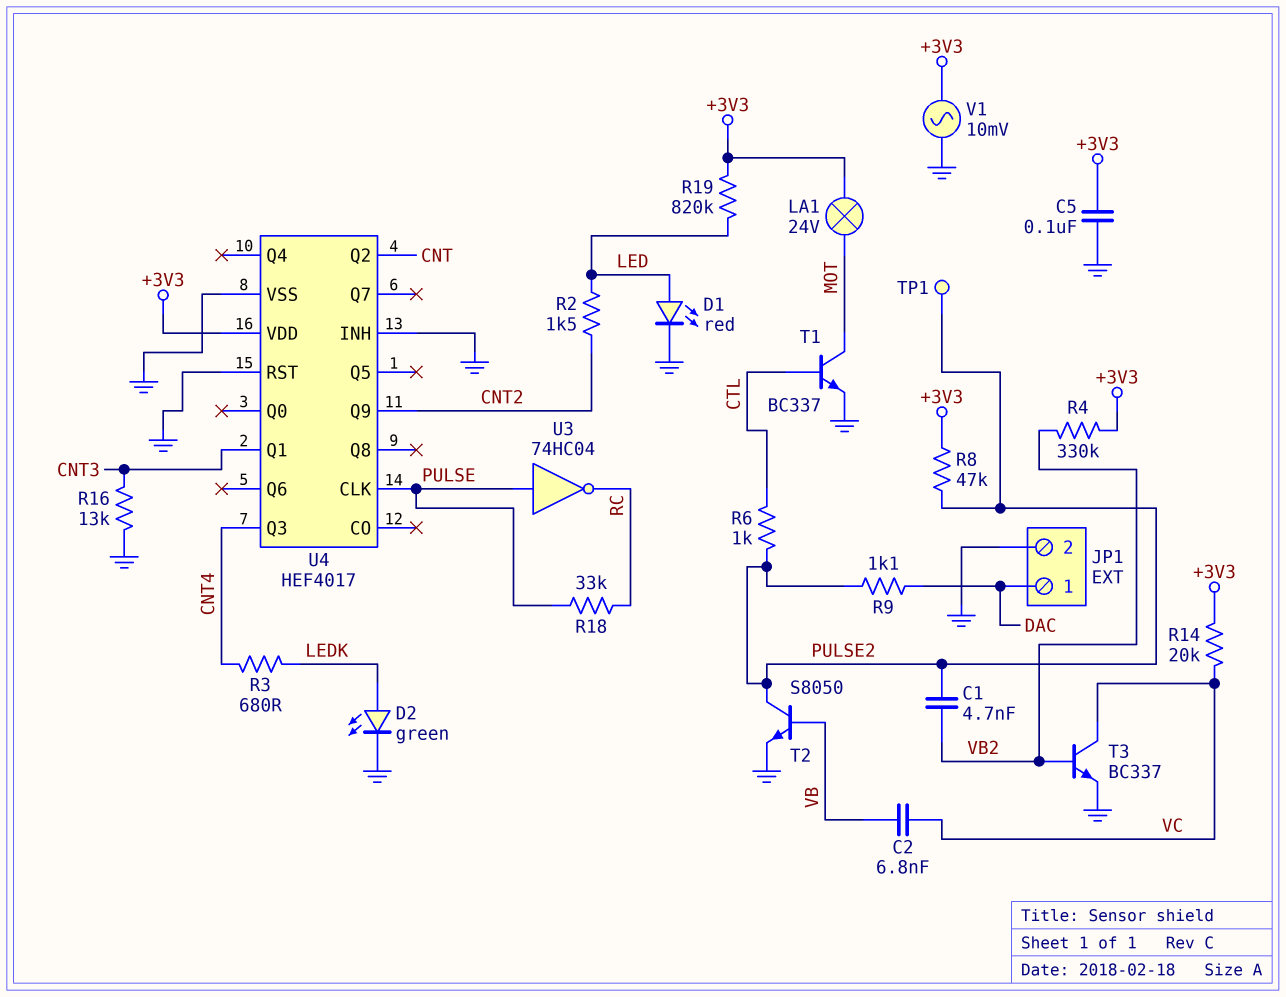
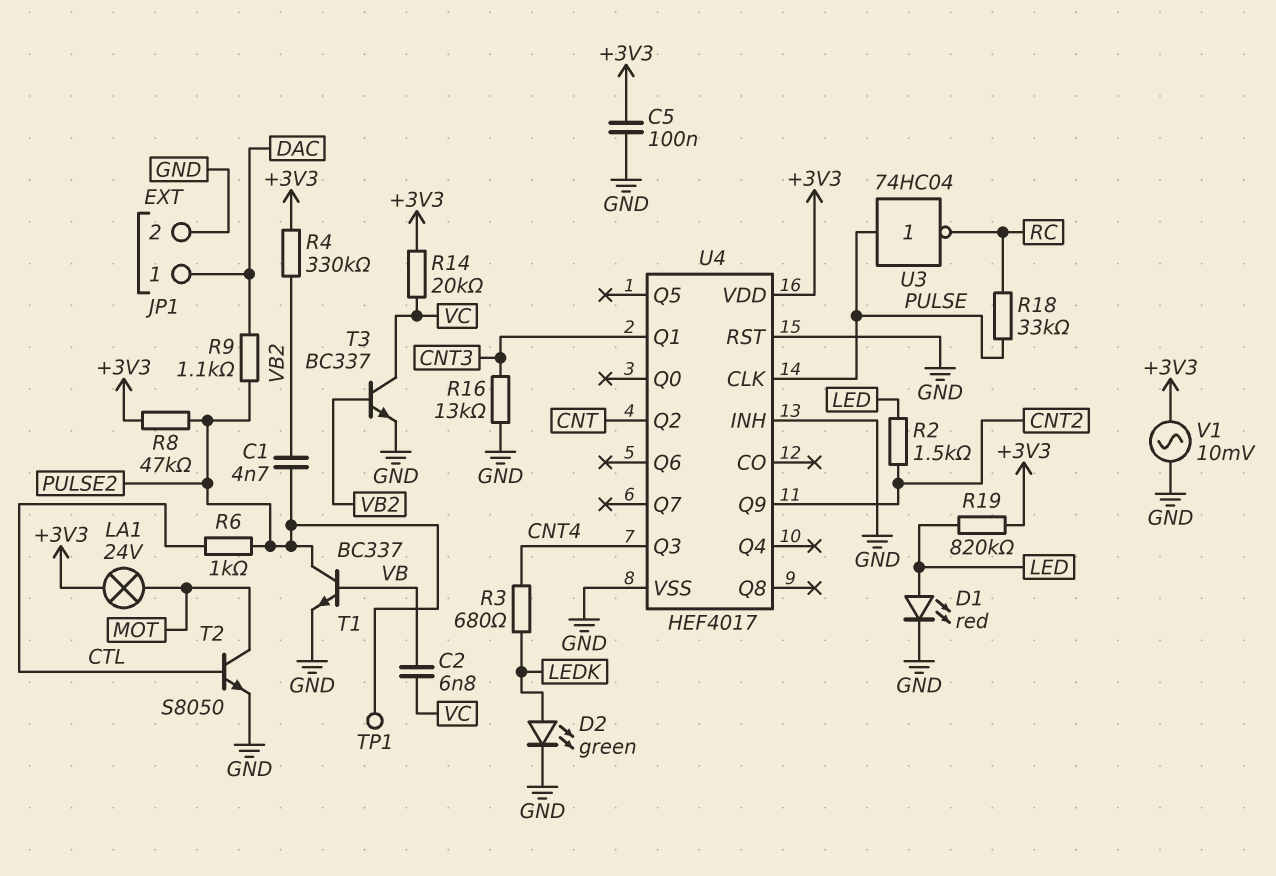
T1: NPN BC337 (B CTL, C MOT, E GND) -> NPN BC337 (B VB, C PULSE2, E GND)
T2: NPN S8050 (B VB, C PULSE2, E GND) -> NPN S8050 (B CTL, C MOT, E GND)

